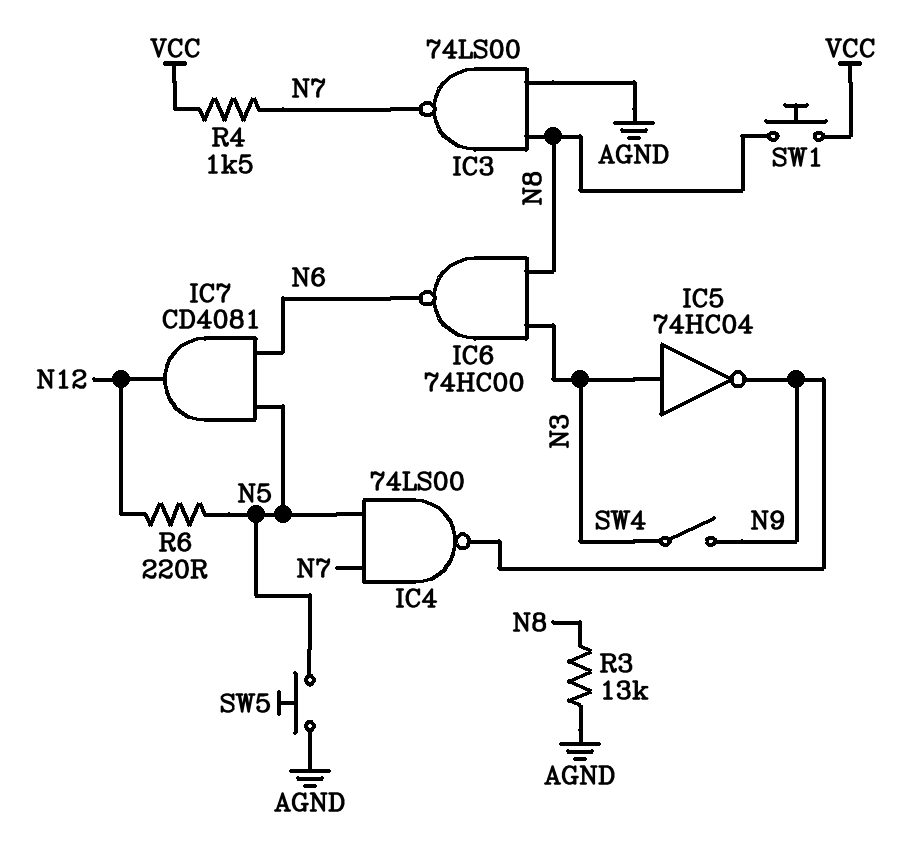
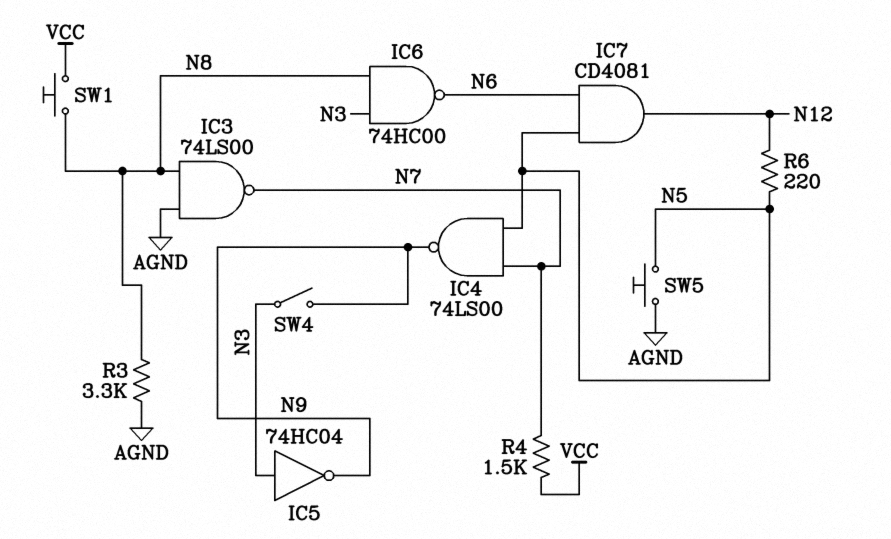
R3: 13k (AGND, N8) -> 3.3k (AGND, N8)

